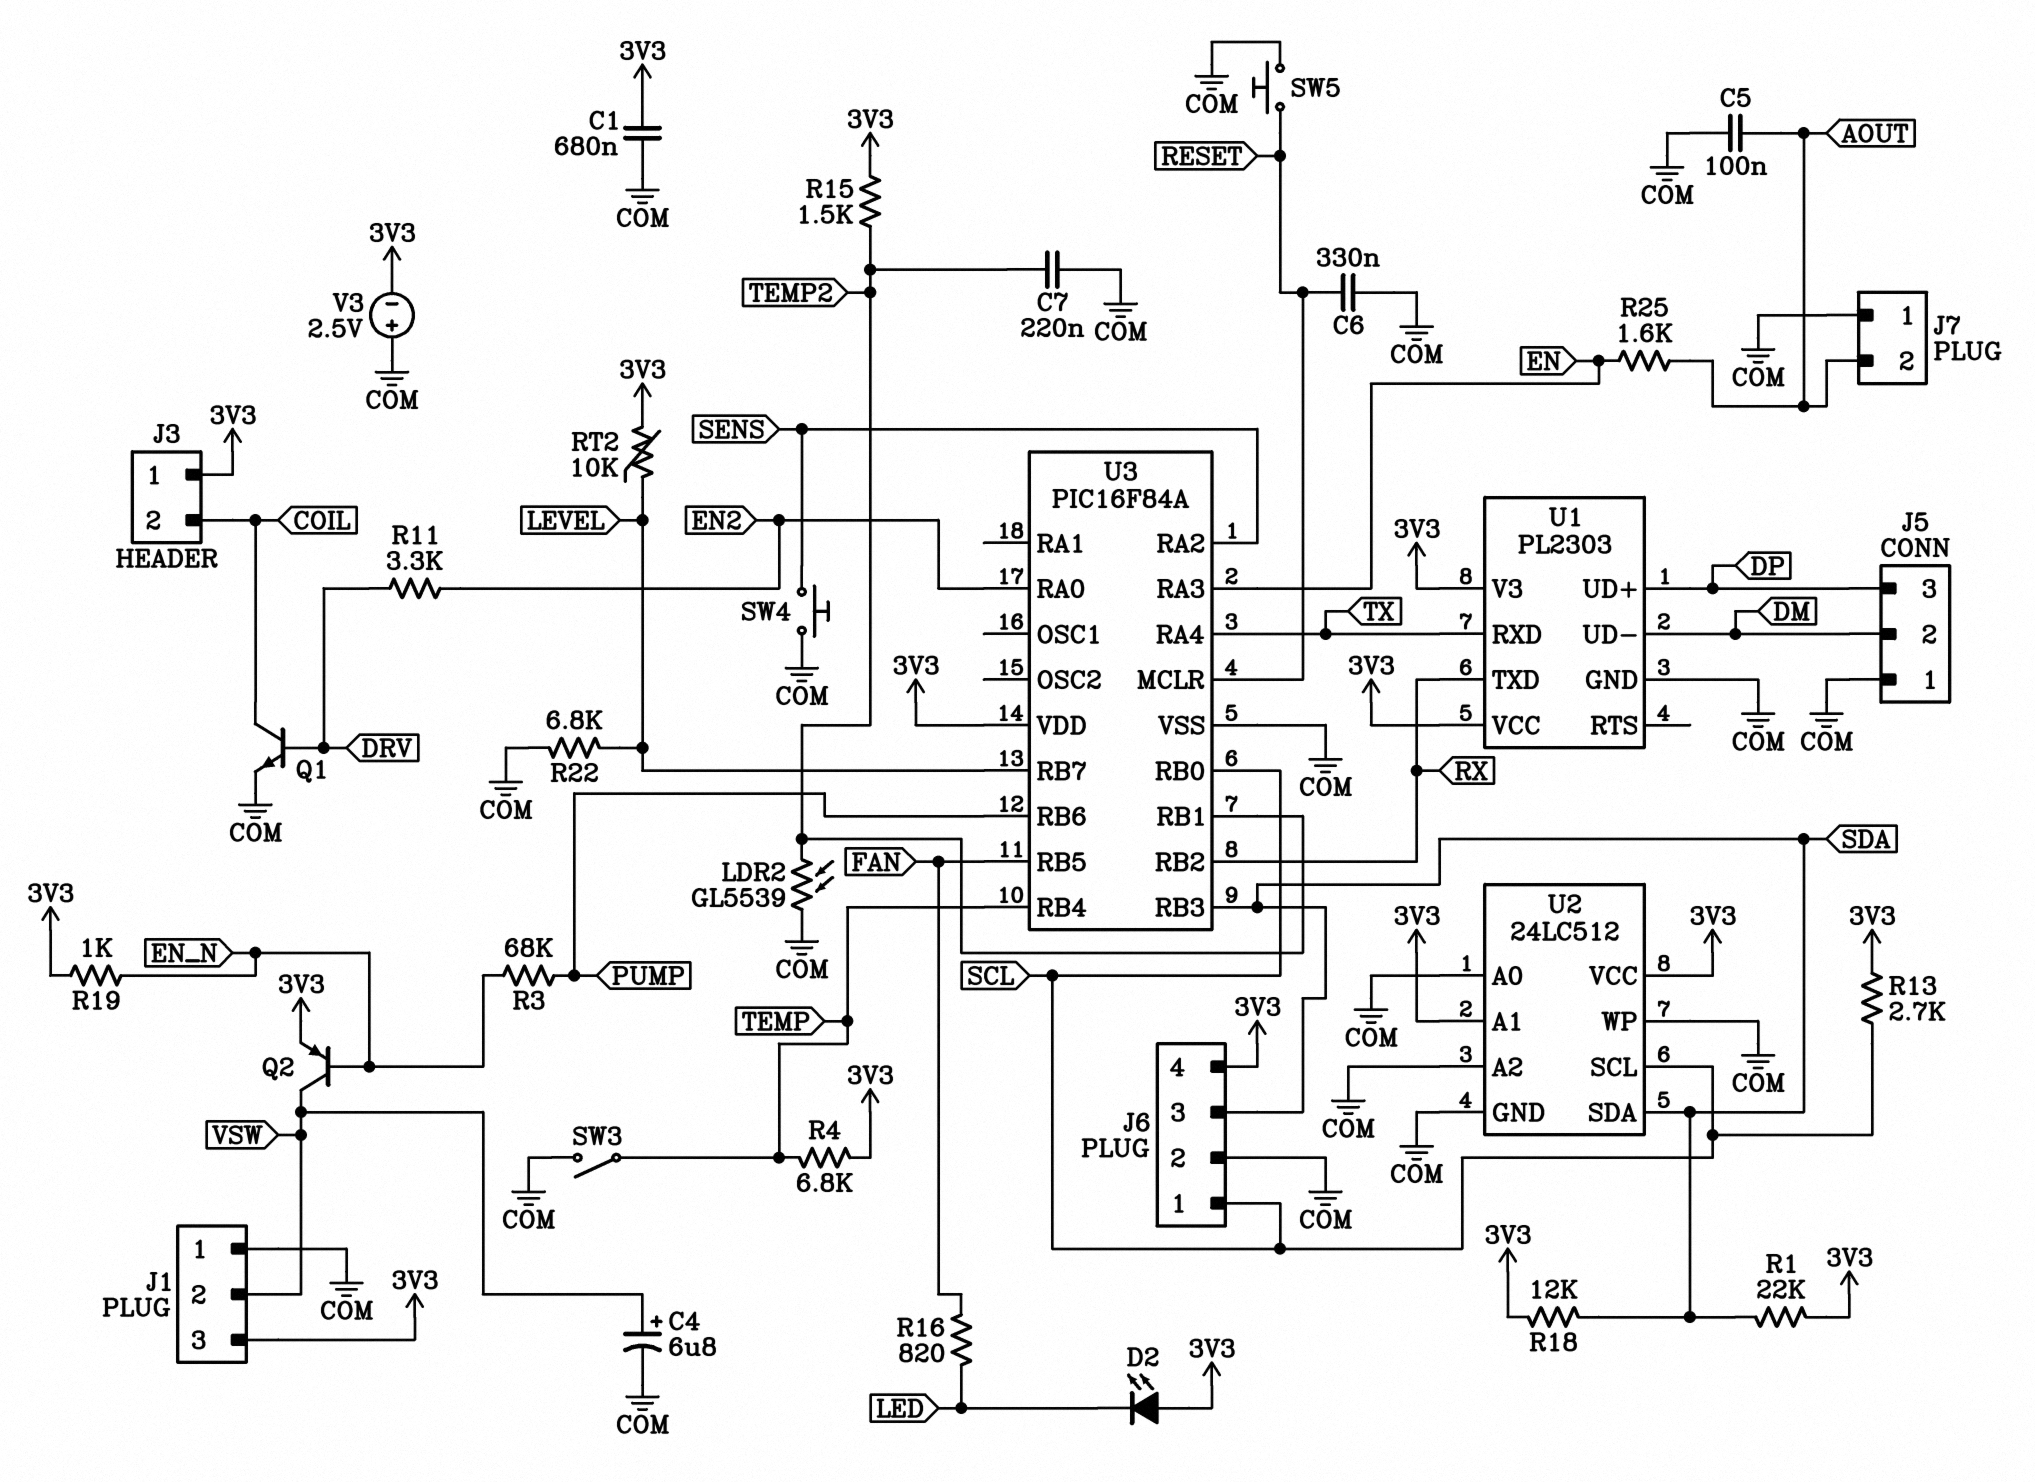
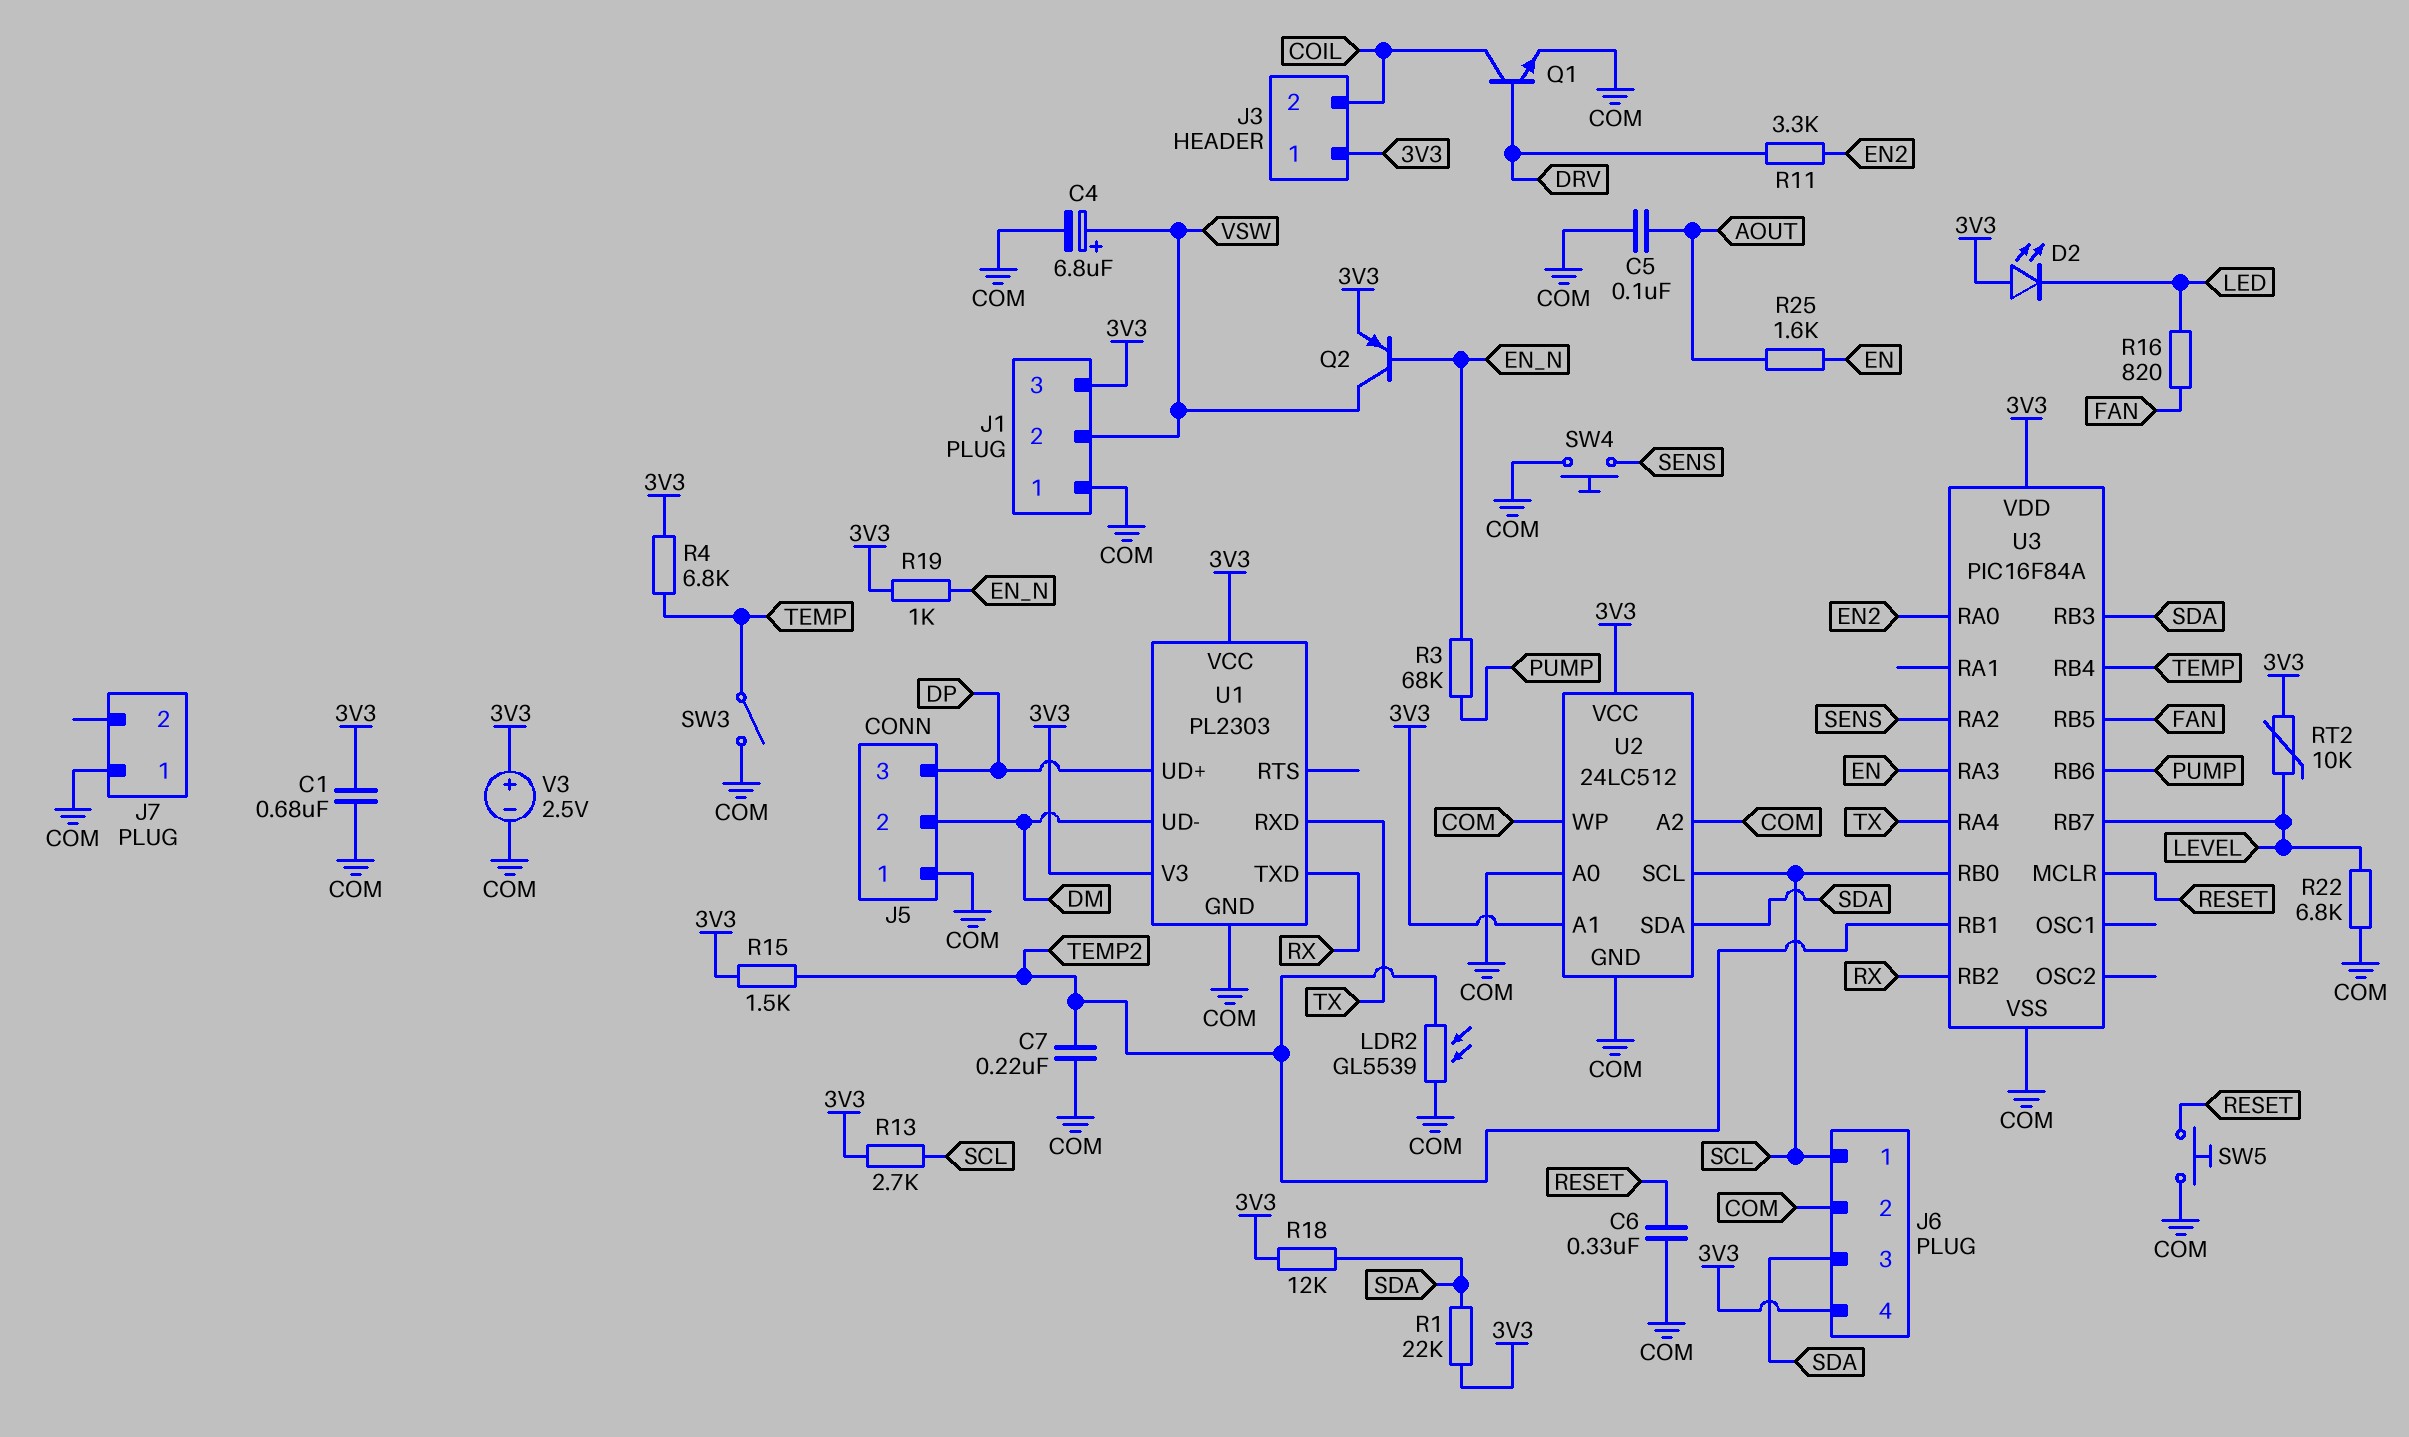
J7 pin 2: AOUT -> none
V3: 2.5V (plus COM, minus 3V3) -> 2.5V (plus 3V3, minus COM)

